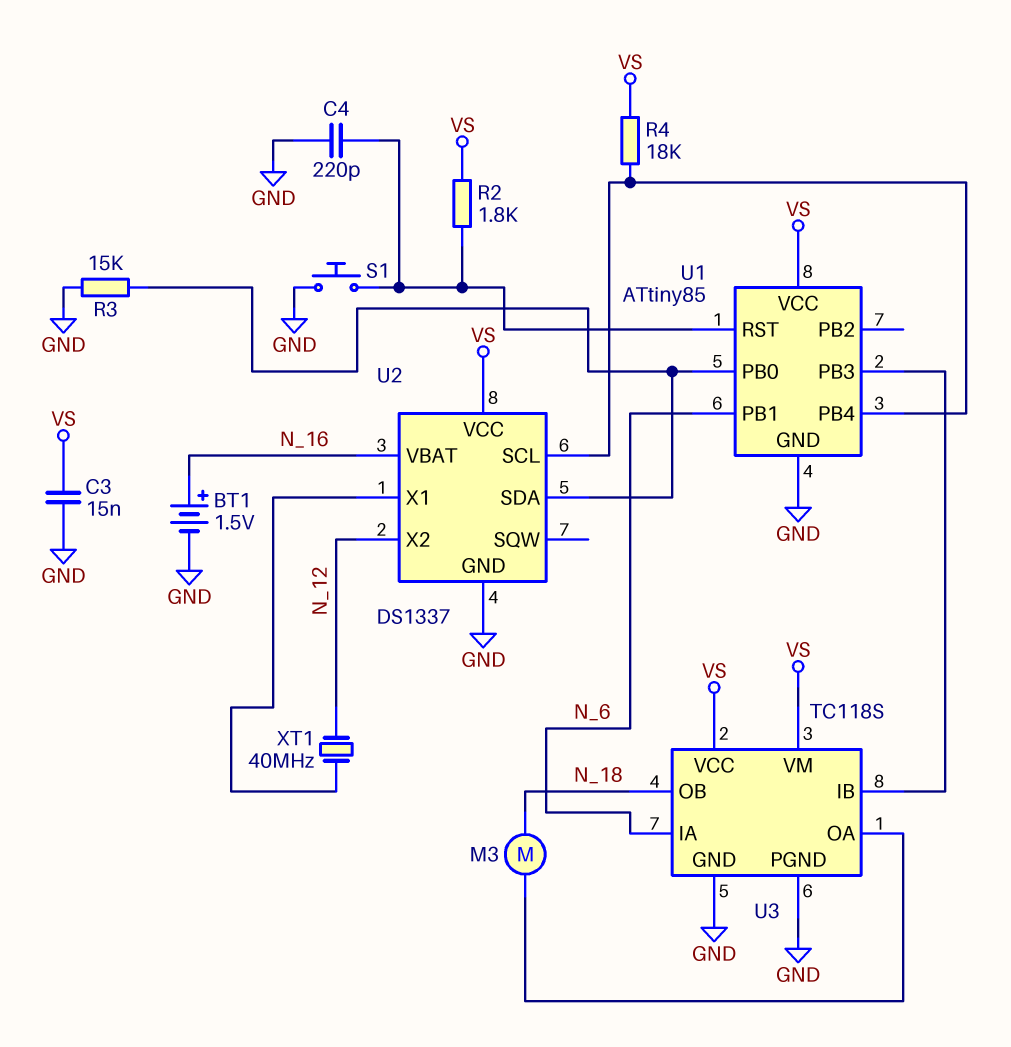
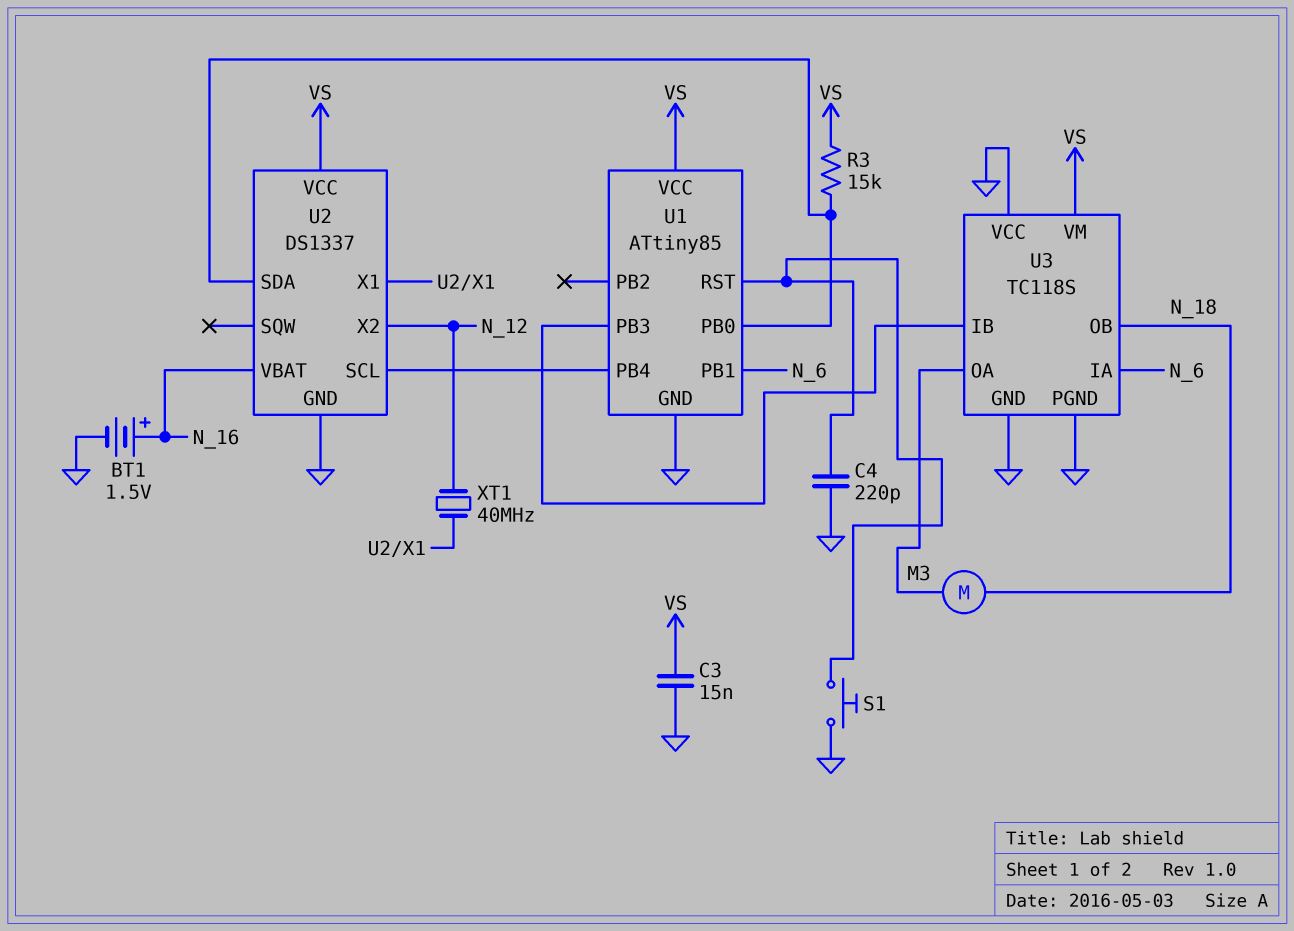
R2: 1.8k (U1/RST, VS) -> none
R3: 15k (GND, U1/PB0) -> 15k (U1/PB0, VS)
R4: 18k (U1/PB4, VS) -> none
U3 pin VCC: VS -> GND

